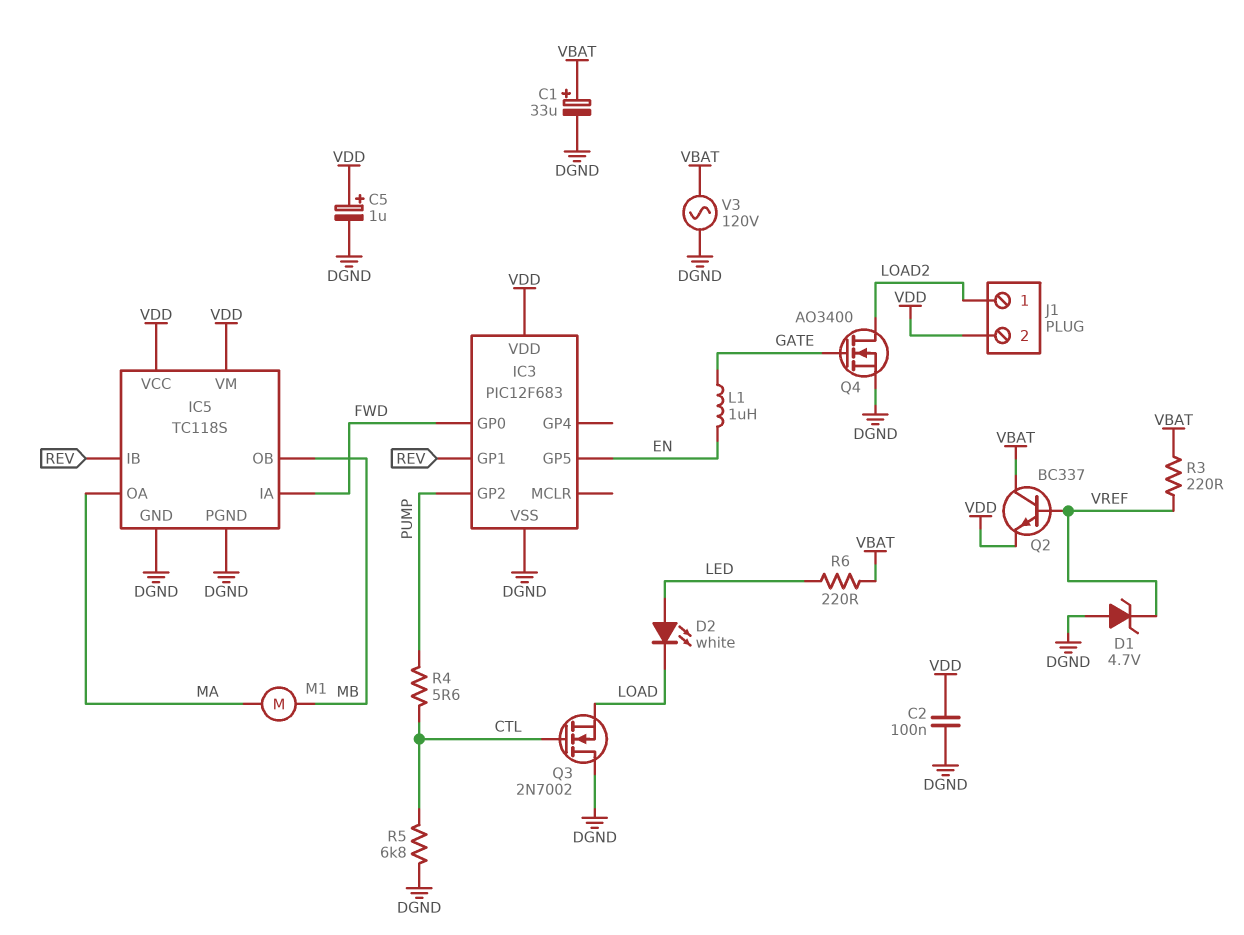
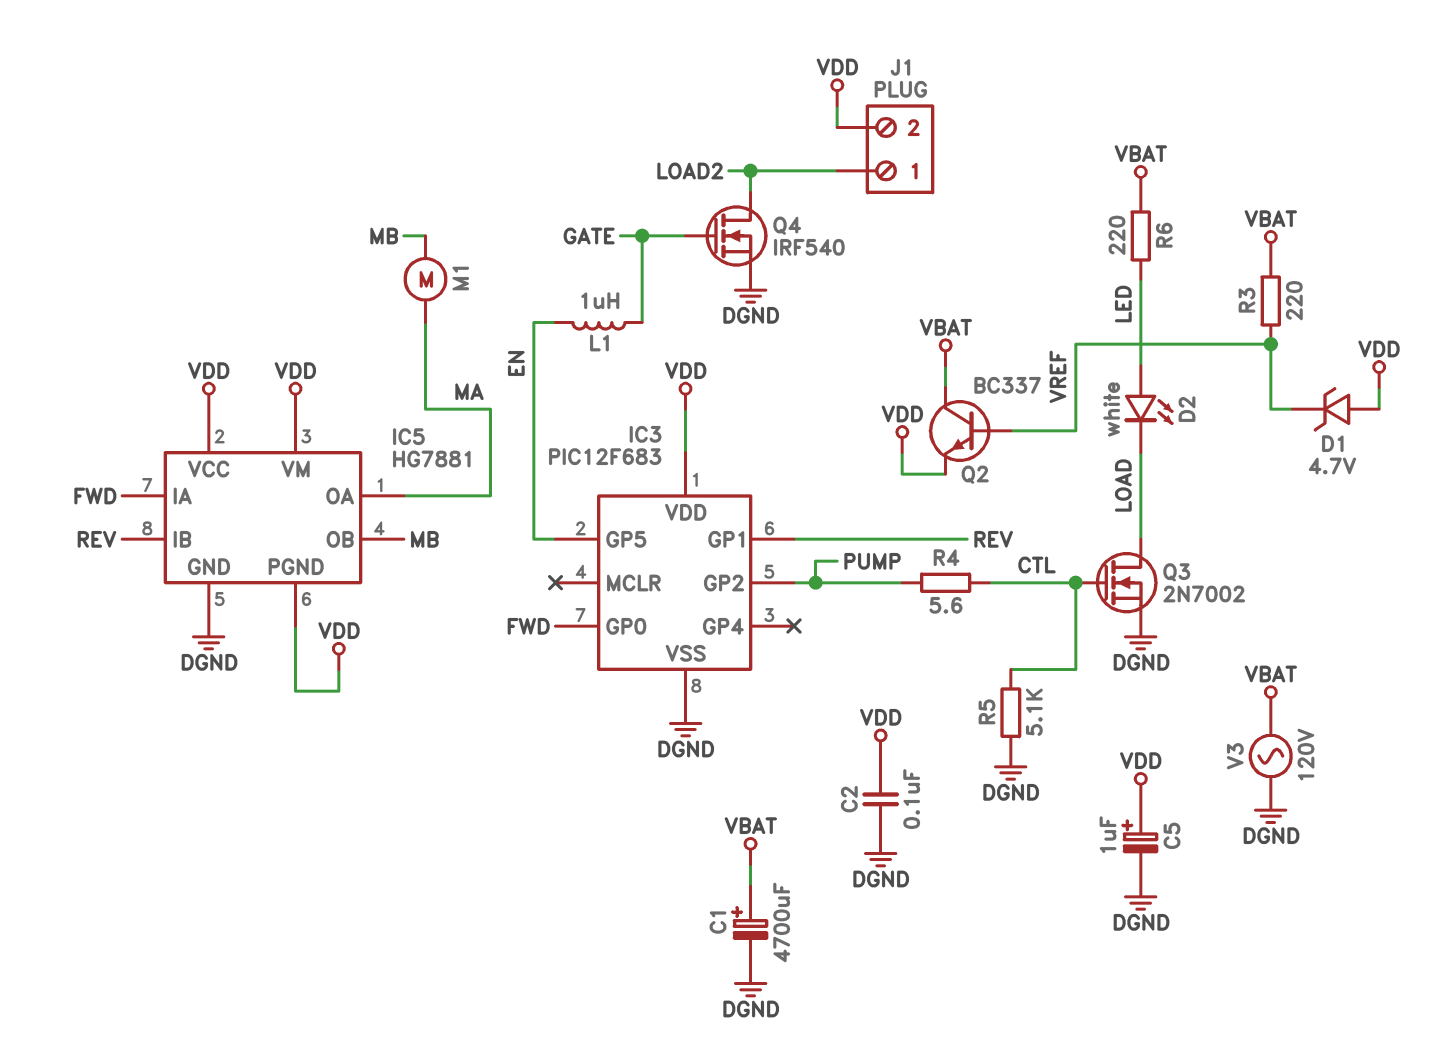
C1: 33uF (plus VBAT, minus DGND) -> 4700uF (plus VBAT, minus DGND)
D1: zener 4.7V (A DGND, K VREF) -> zener 4.7V (A VDD, K VREF)
IC5: TC118S -> HG7881
IC5 pin PGND: DGND -> VDD
Q3: NMOS 2N7002 (G CTL, D DGND, S LOAD) -> NMOS 2N7002 (G CTL, D LOAD, S DGND)
Q4: NMOS AO3400 (G GATE, D LOAD2, S DGND) -> NMOS IRF540 (G GATE, D LOAD2, S DGND)
R5: 6.8k (CTL, DGND) -> 5.1k (CTL, DGND)

